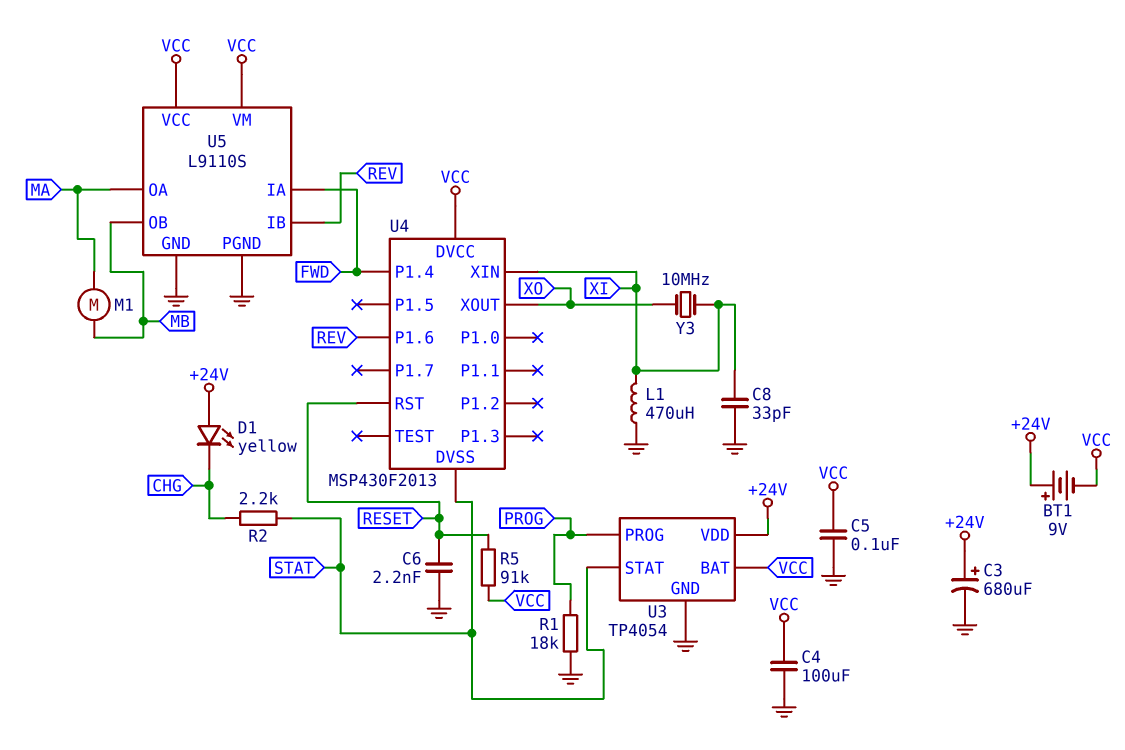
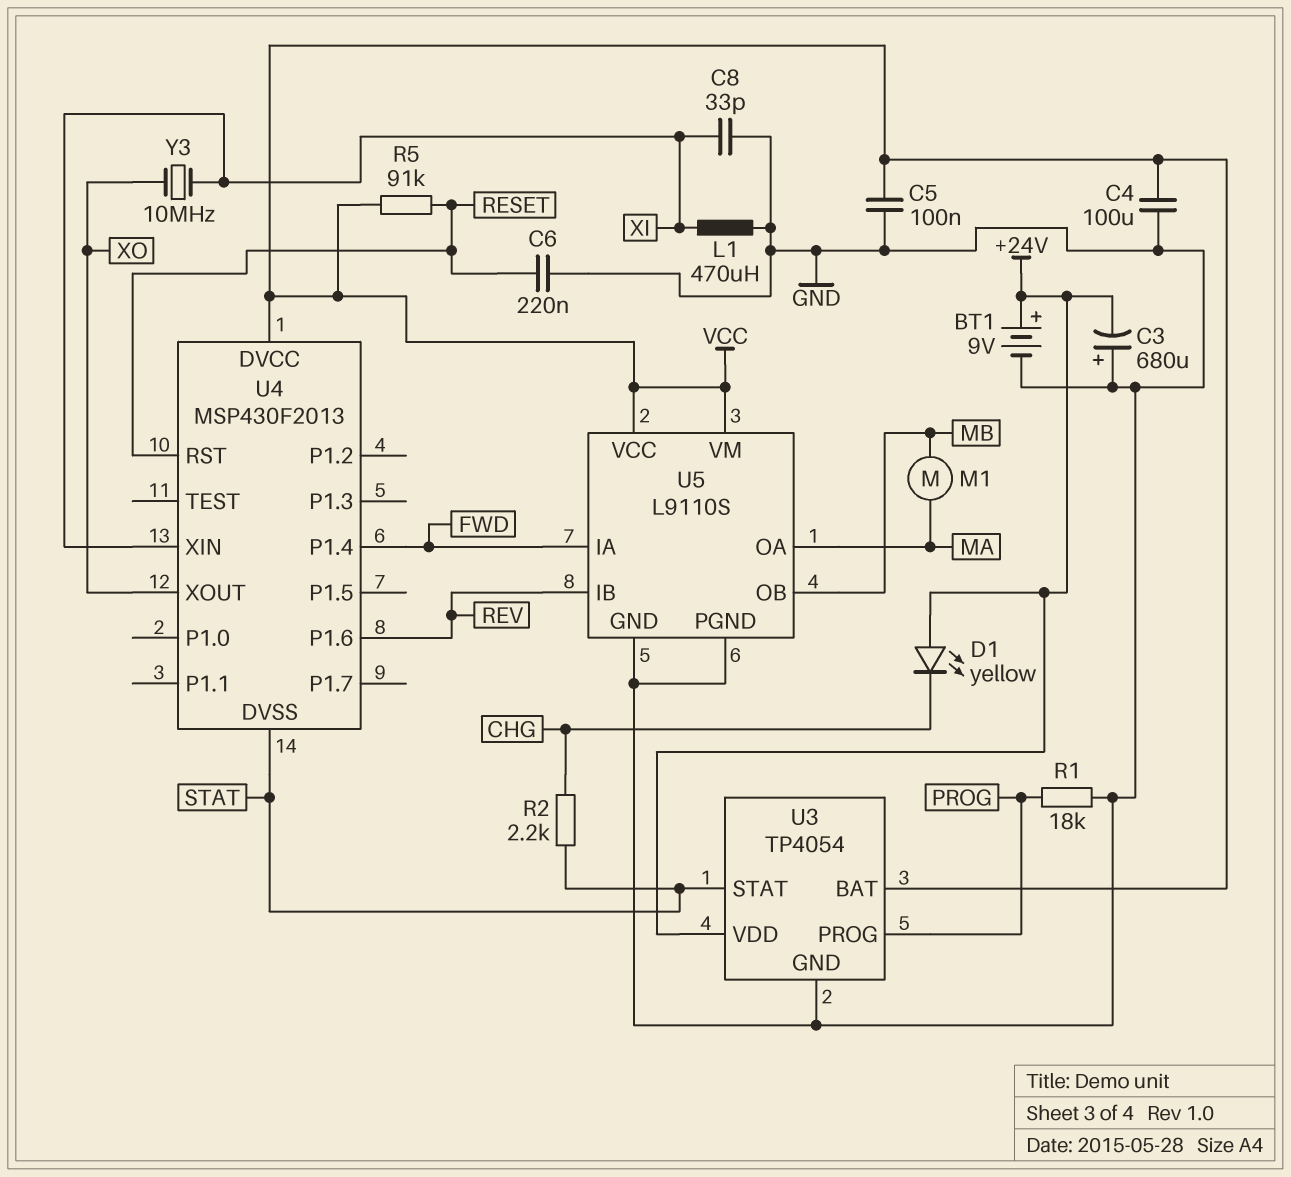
BT1: 9V (plus +24V, minus VCC) -> 9V (plus +24V, minus GND)
C3: 680uF (plus +24V, minus GND) -> 680uF (plus GND, minus +24V)
C6: 2.2nF (GND, RESET) -> 220nF (GND, RESET)

